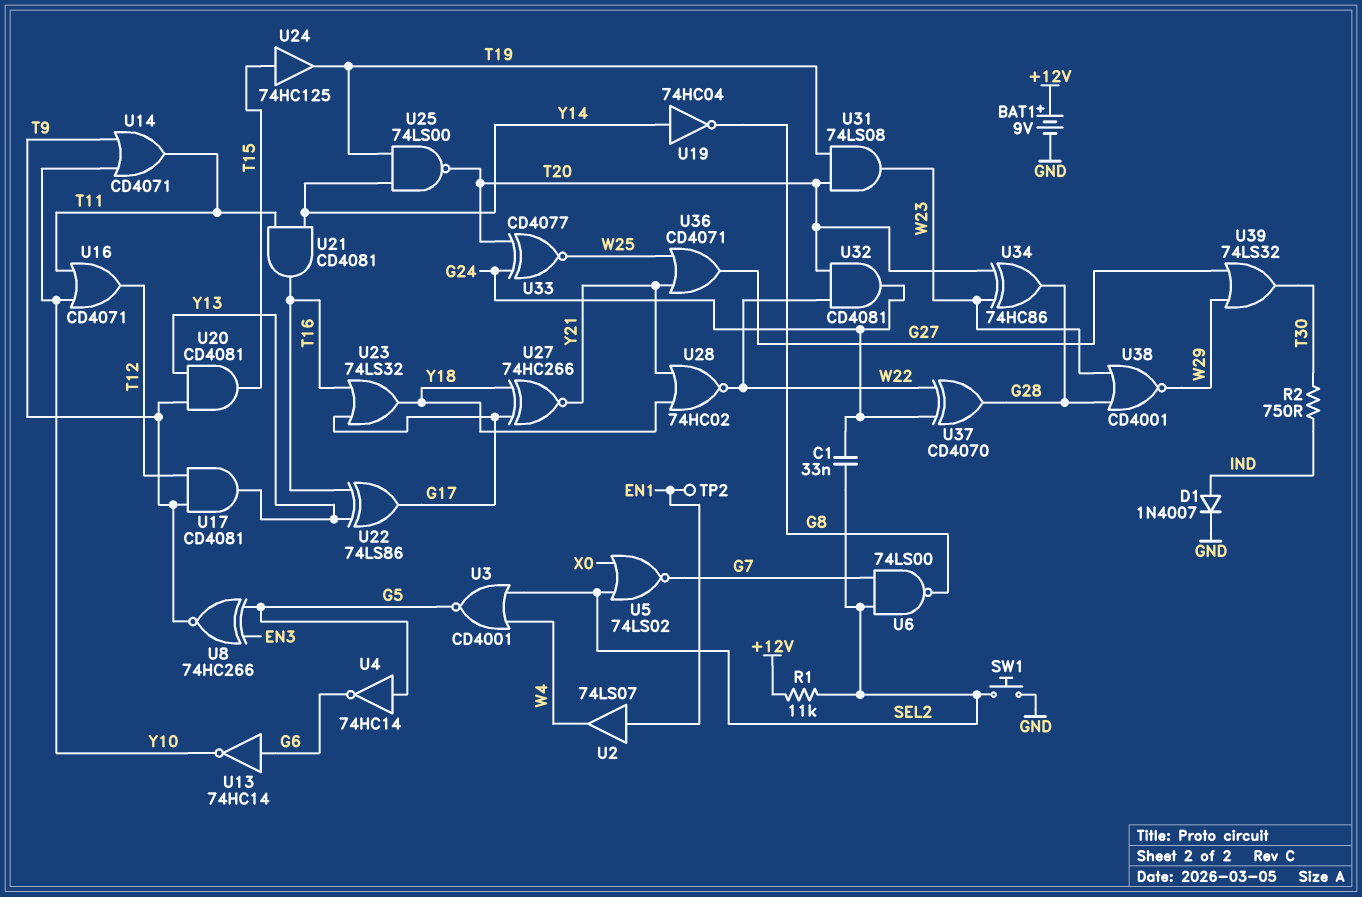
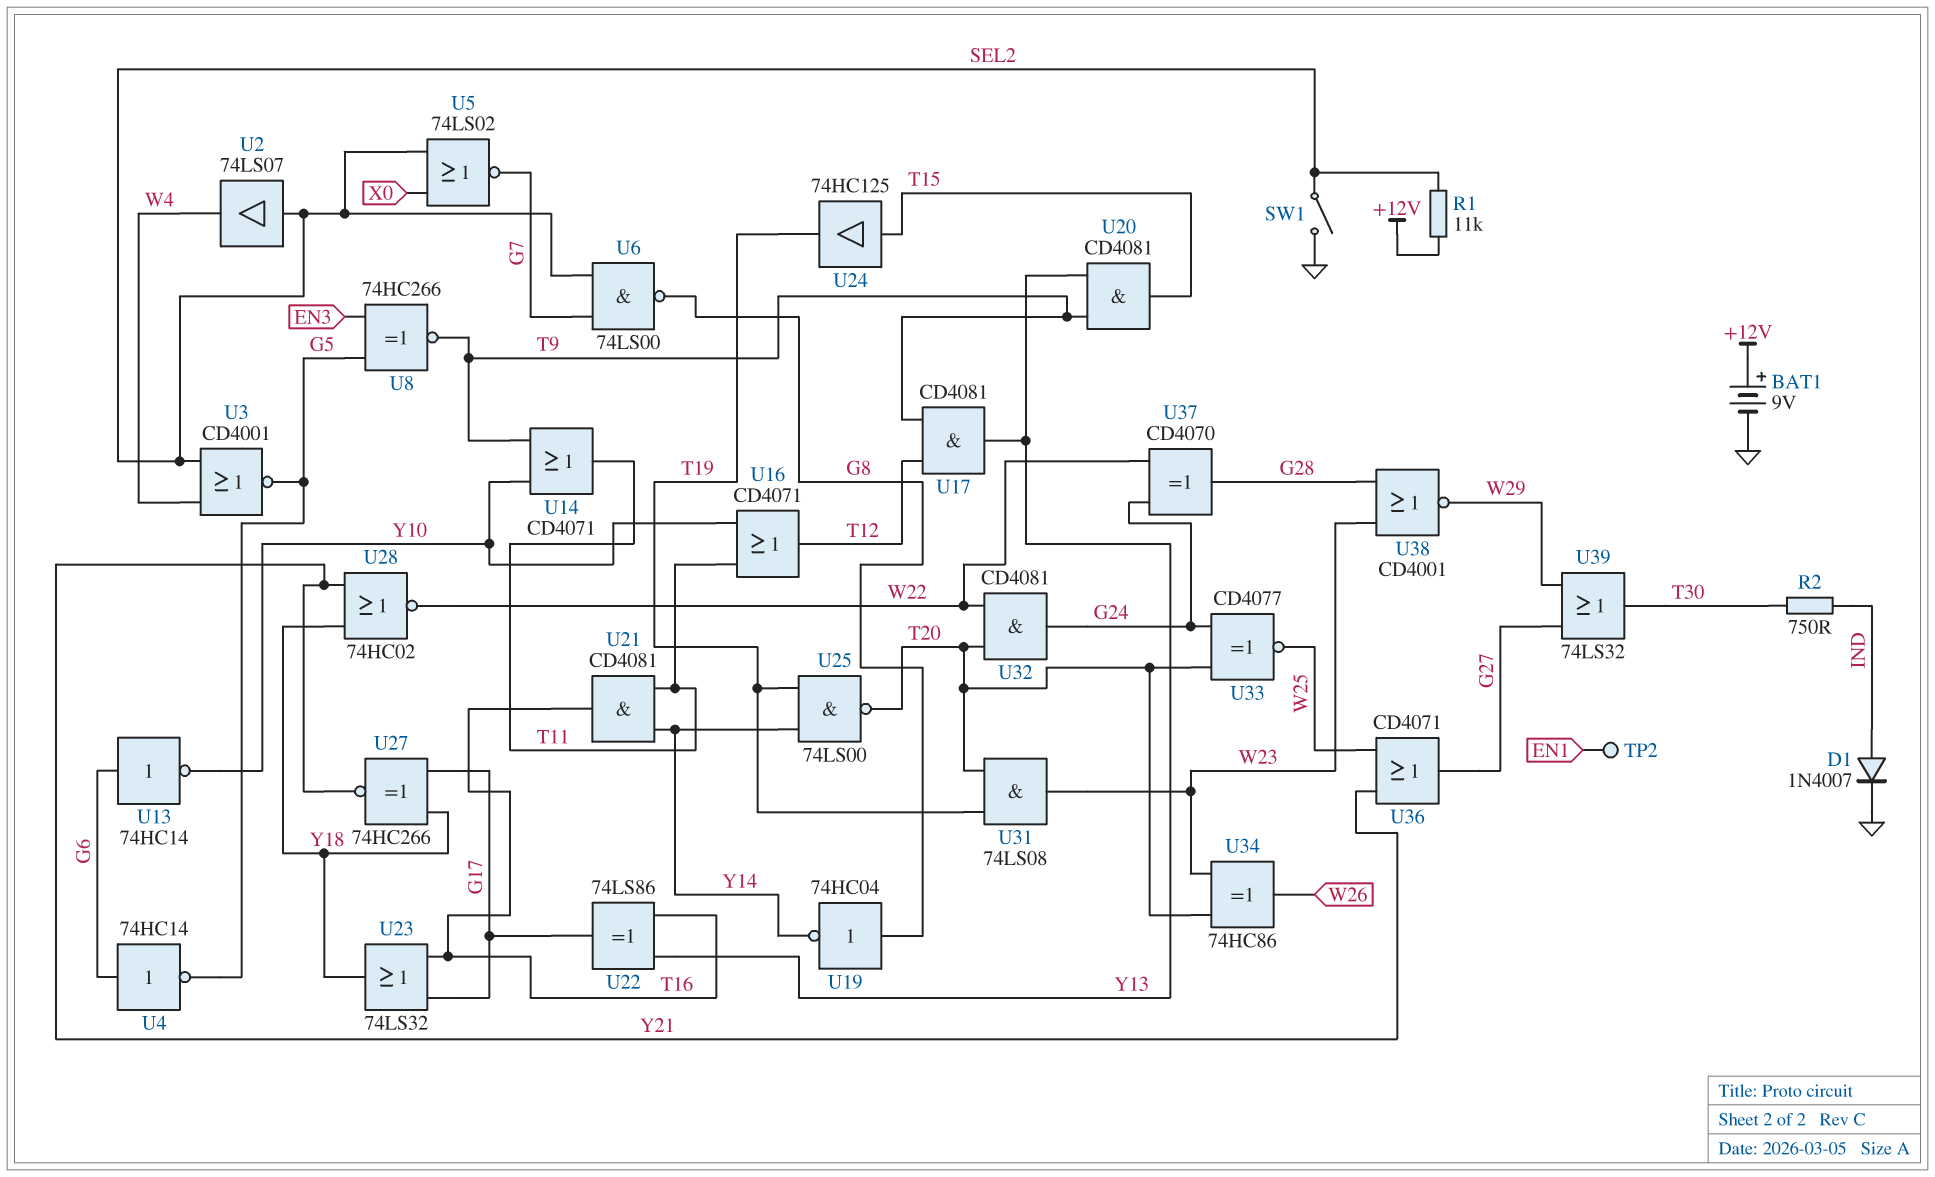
C1: 33nF (G24, SEL2) -> none
SW1: button (GND, SEL2) -> switch (GND, SEL2)
U2: buffer 74LS07 (in EN1, out W4) -> buffer 74LS07 (in SEL2, out W4)
U4: NOT 74HC14 (in G5, out G6) -> NOT 74HC14 (in G6, out G5)
U19: NOT 74HC04 (in Y14, out G8) -> NOT 74HC04 (in G8, out Y14)
U34: XOR 74HC86 (in T20, in W23, out G28) -> XOR 74HC86 (in T20, in W23, out W26)

